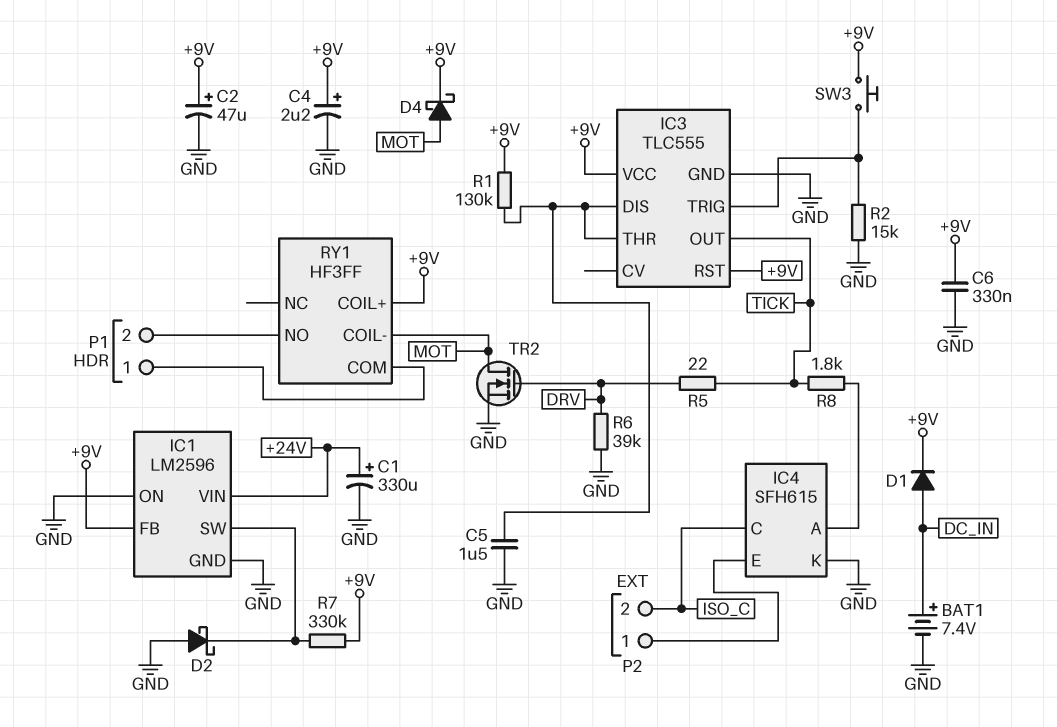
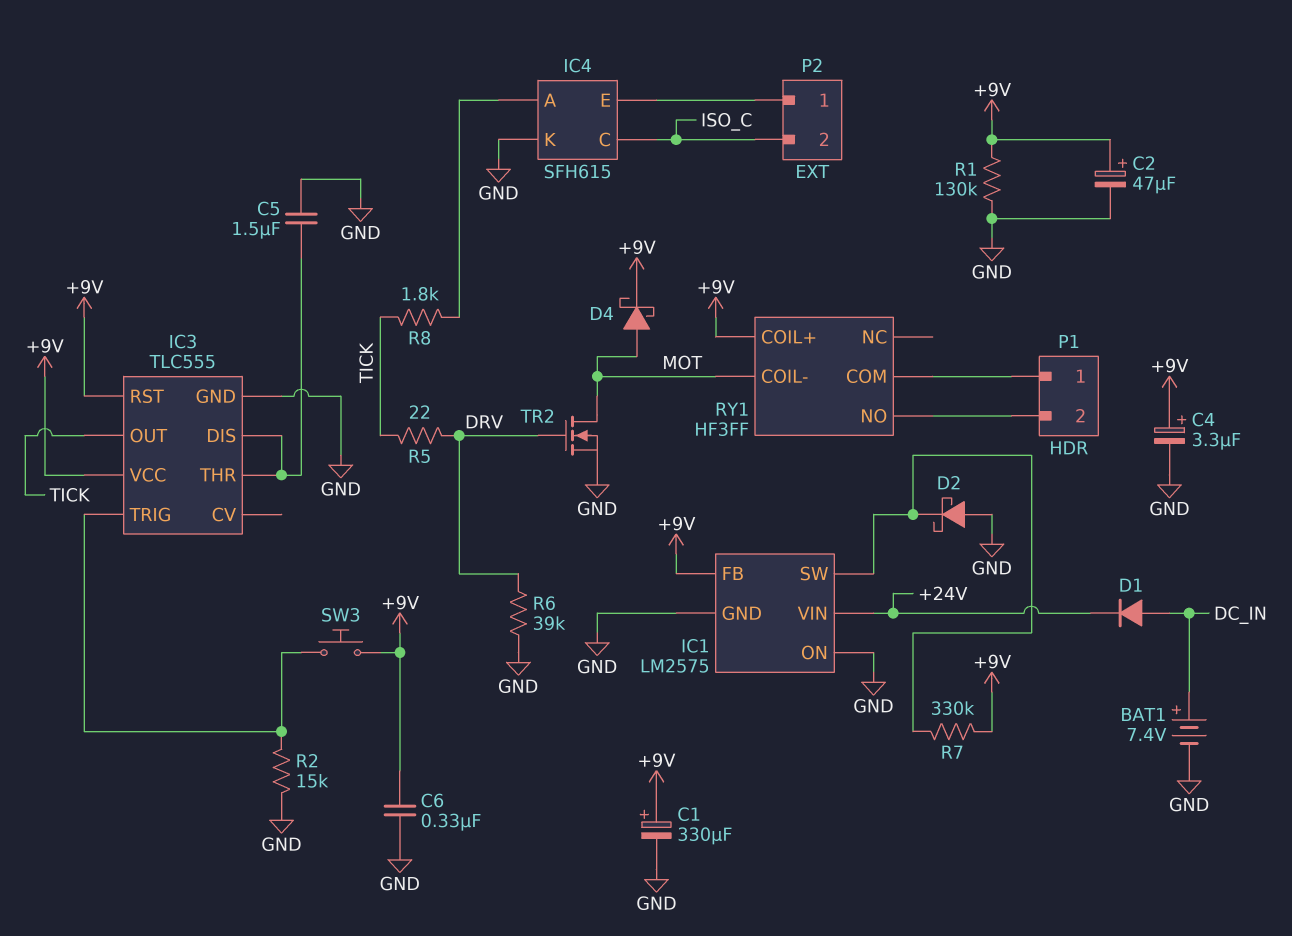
C1: 330uF (plus +24V, minus GND) -> 330uF (plus +9V, minus GND)
C4: 2.2uF (plus +9V, minus GND) -> 3.3uF (plus +9V, minus GND)
D1: diode (A DC_IN, K +9V) -> diode (A DC_IN, K +24V)
IC1: LM2596 -> LM2575
R1: 130k (+9V, IC3/DIS) -> 130k (+9V, GND)

